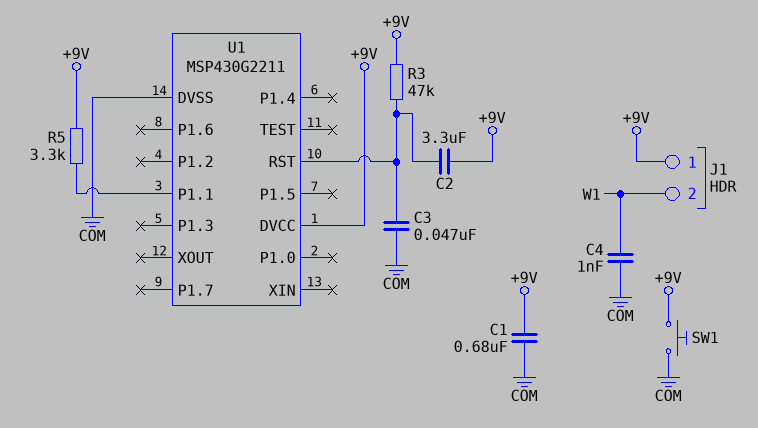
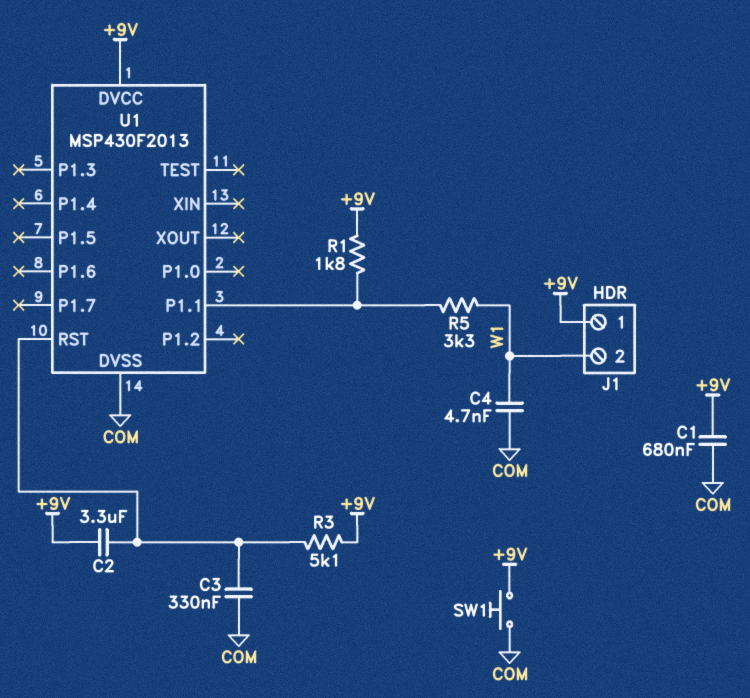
C3: 47nF (COM, U1/RST) -> 330nF (COM, U1/RST)
C4: 1nF (COM, W1) -> 4.7nF (COM, W1)
R1: none -> 1.8k (+9V, U1/P1.1)
R3: 47k (+9V, U1/RST) -> 5.1k (+9V, U1/RST)
R5: 3.3k (+9V, U1/P1.1) -> 3.3k (U1/P1.1, W1)
U1: MSP430G2211 -> MSP430F2013

